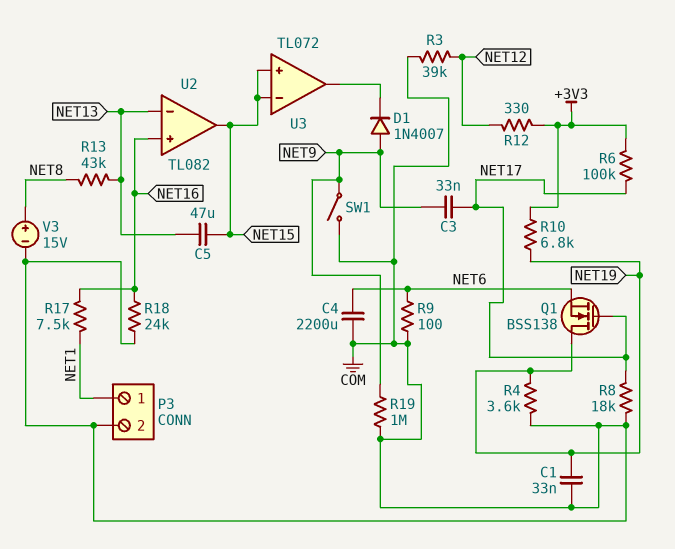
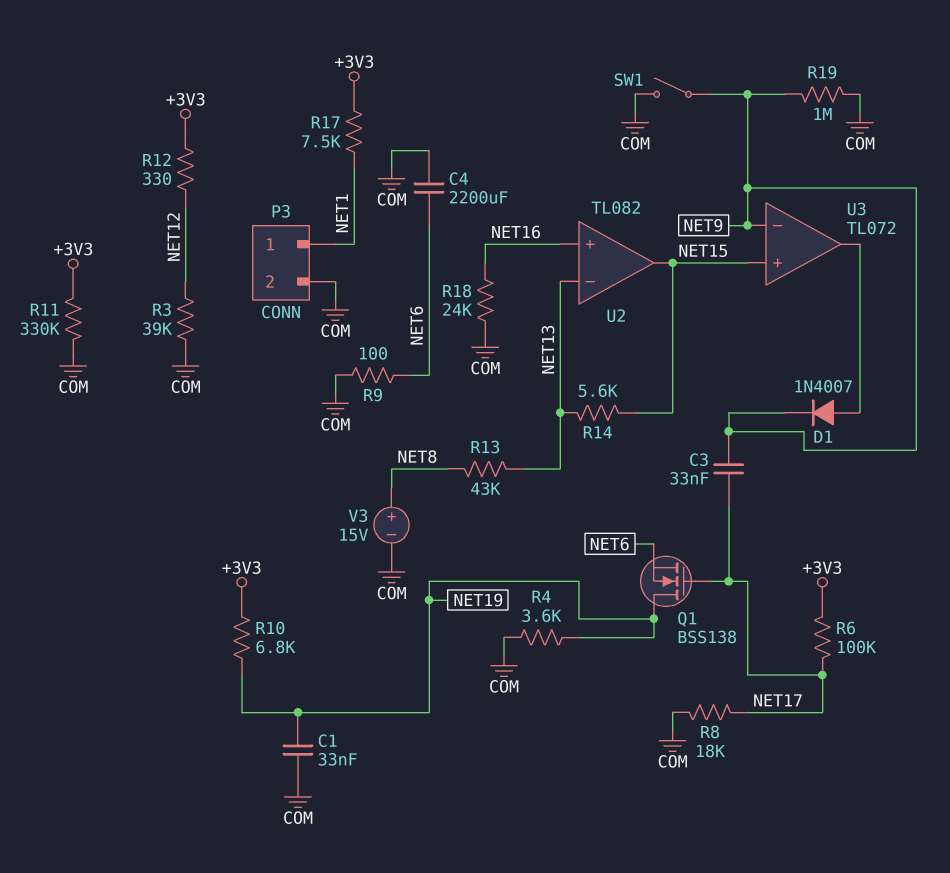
C5: 47uF (NET13, NET15) -> none
D1: diode 1N4007 (A NET9, K U3/out) -> diode 1N4007 (A U3/out, K NET9)
R11: none -> 330k (+3V3, COM)
R14: none -> 5.6k (NET13, NET15)
R17: 7.5k (NET1, NET16) -> 7.5k (+3V3, NET1)
U3 pin in-: NET15 -> NET9

